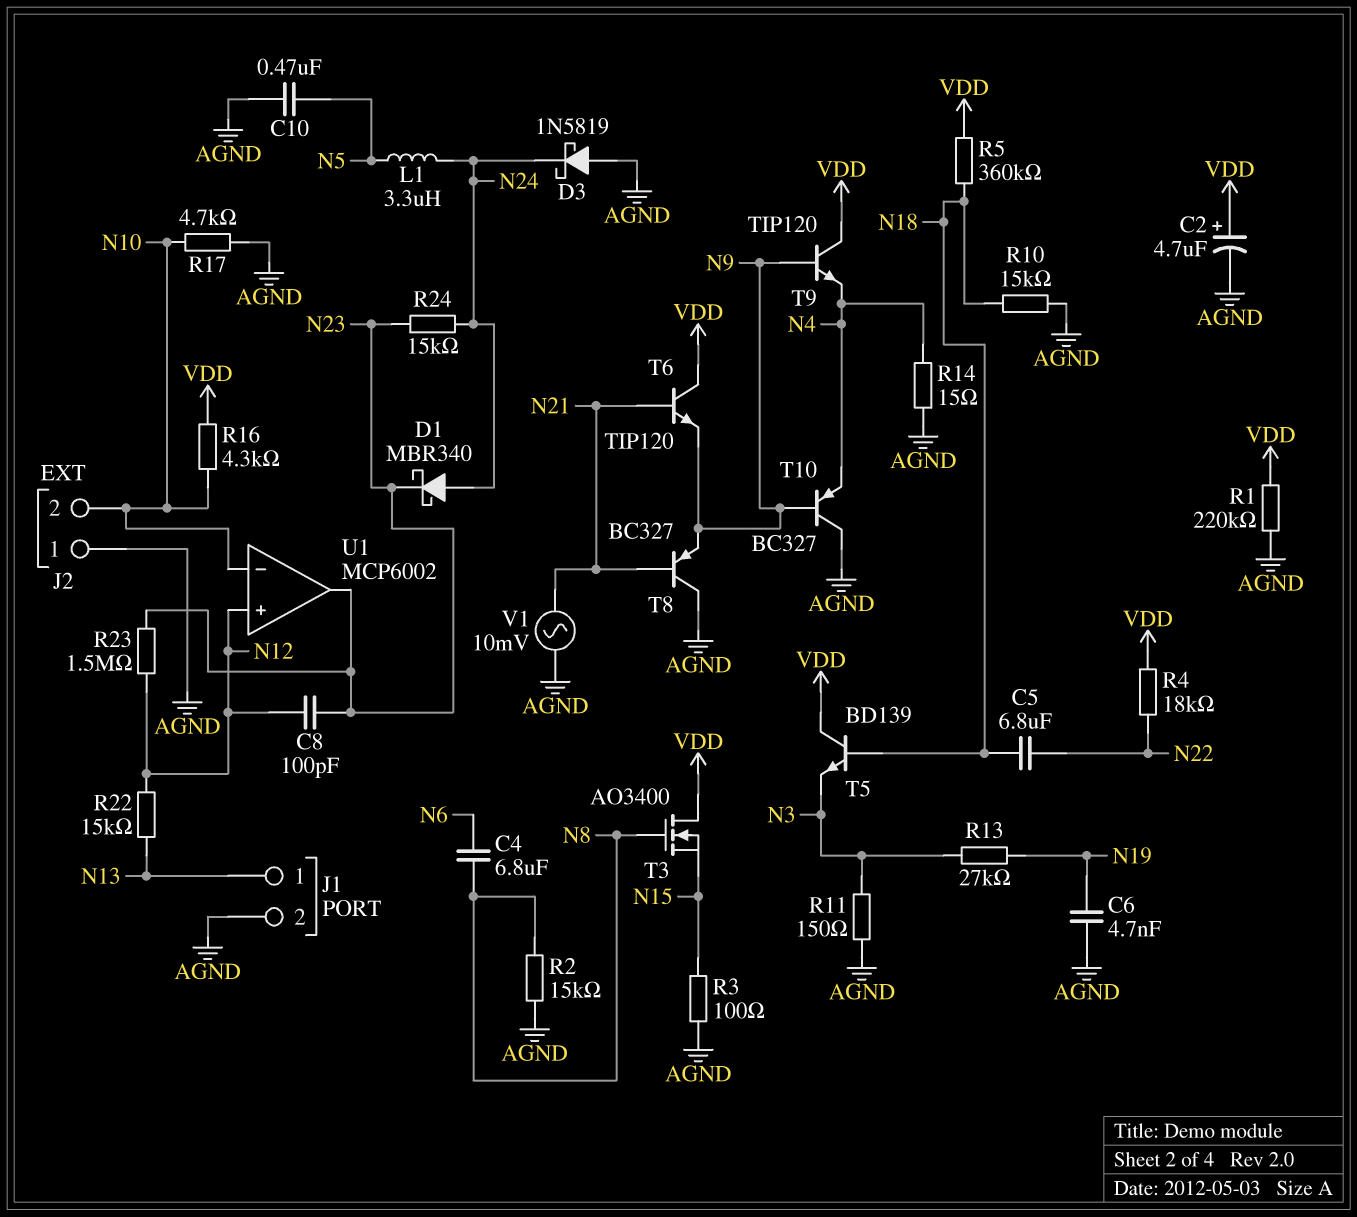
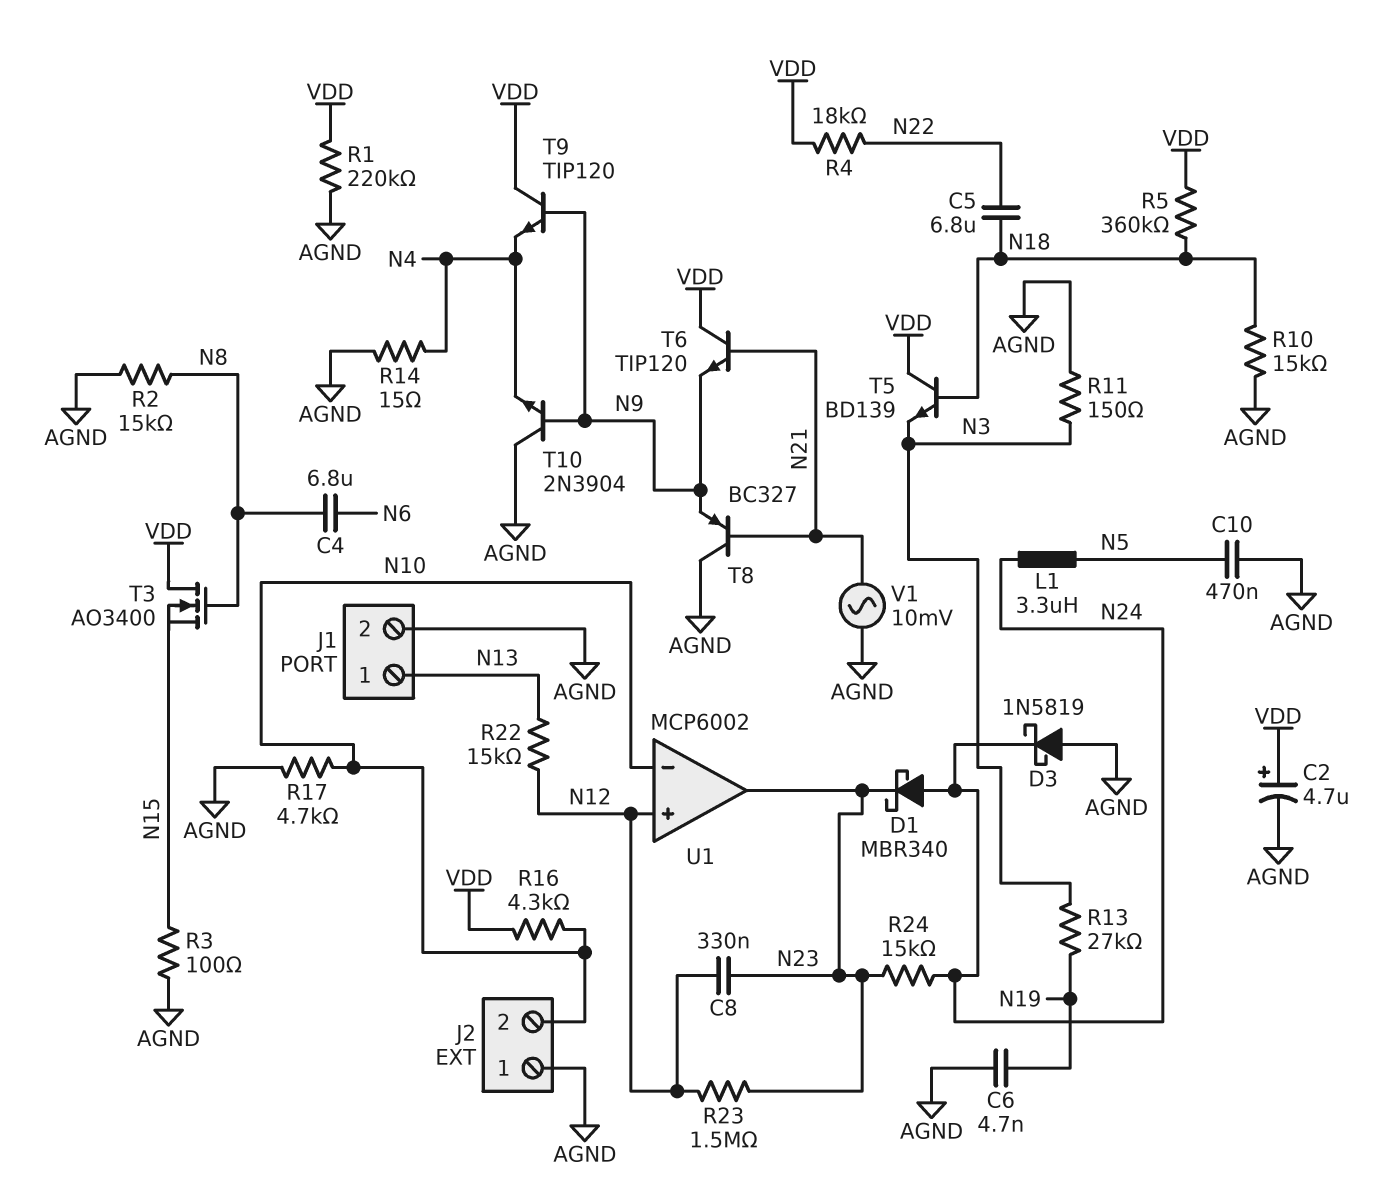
C8: 100pF (N12, N23) -> 330nF (N12, N23)
T10: PNP BC327 (B N9, C AGND, E N4) -> NPN 2N3904 (B N9, C AGND, E N4)

